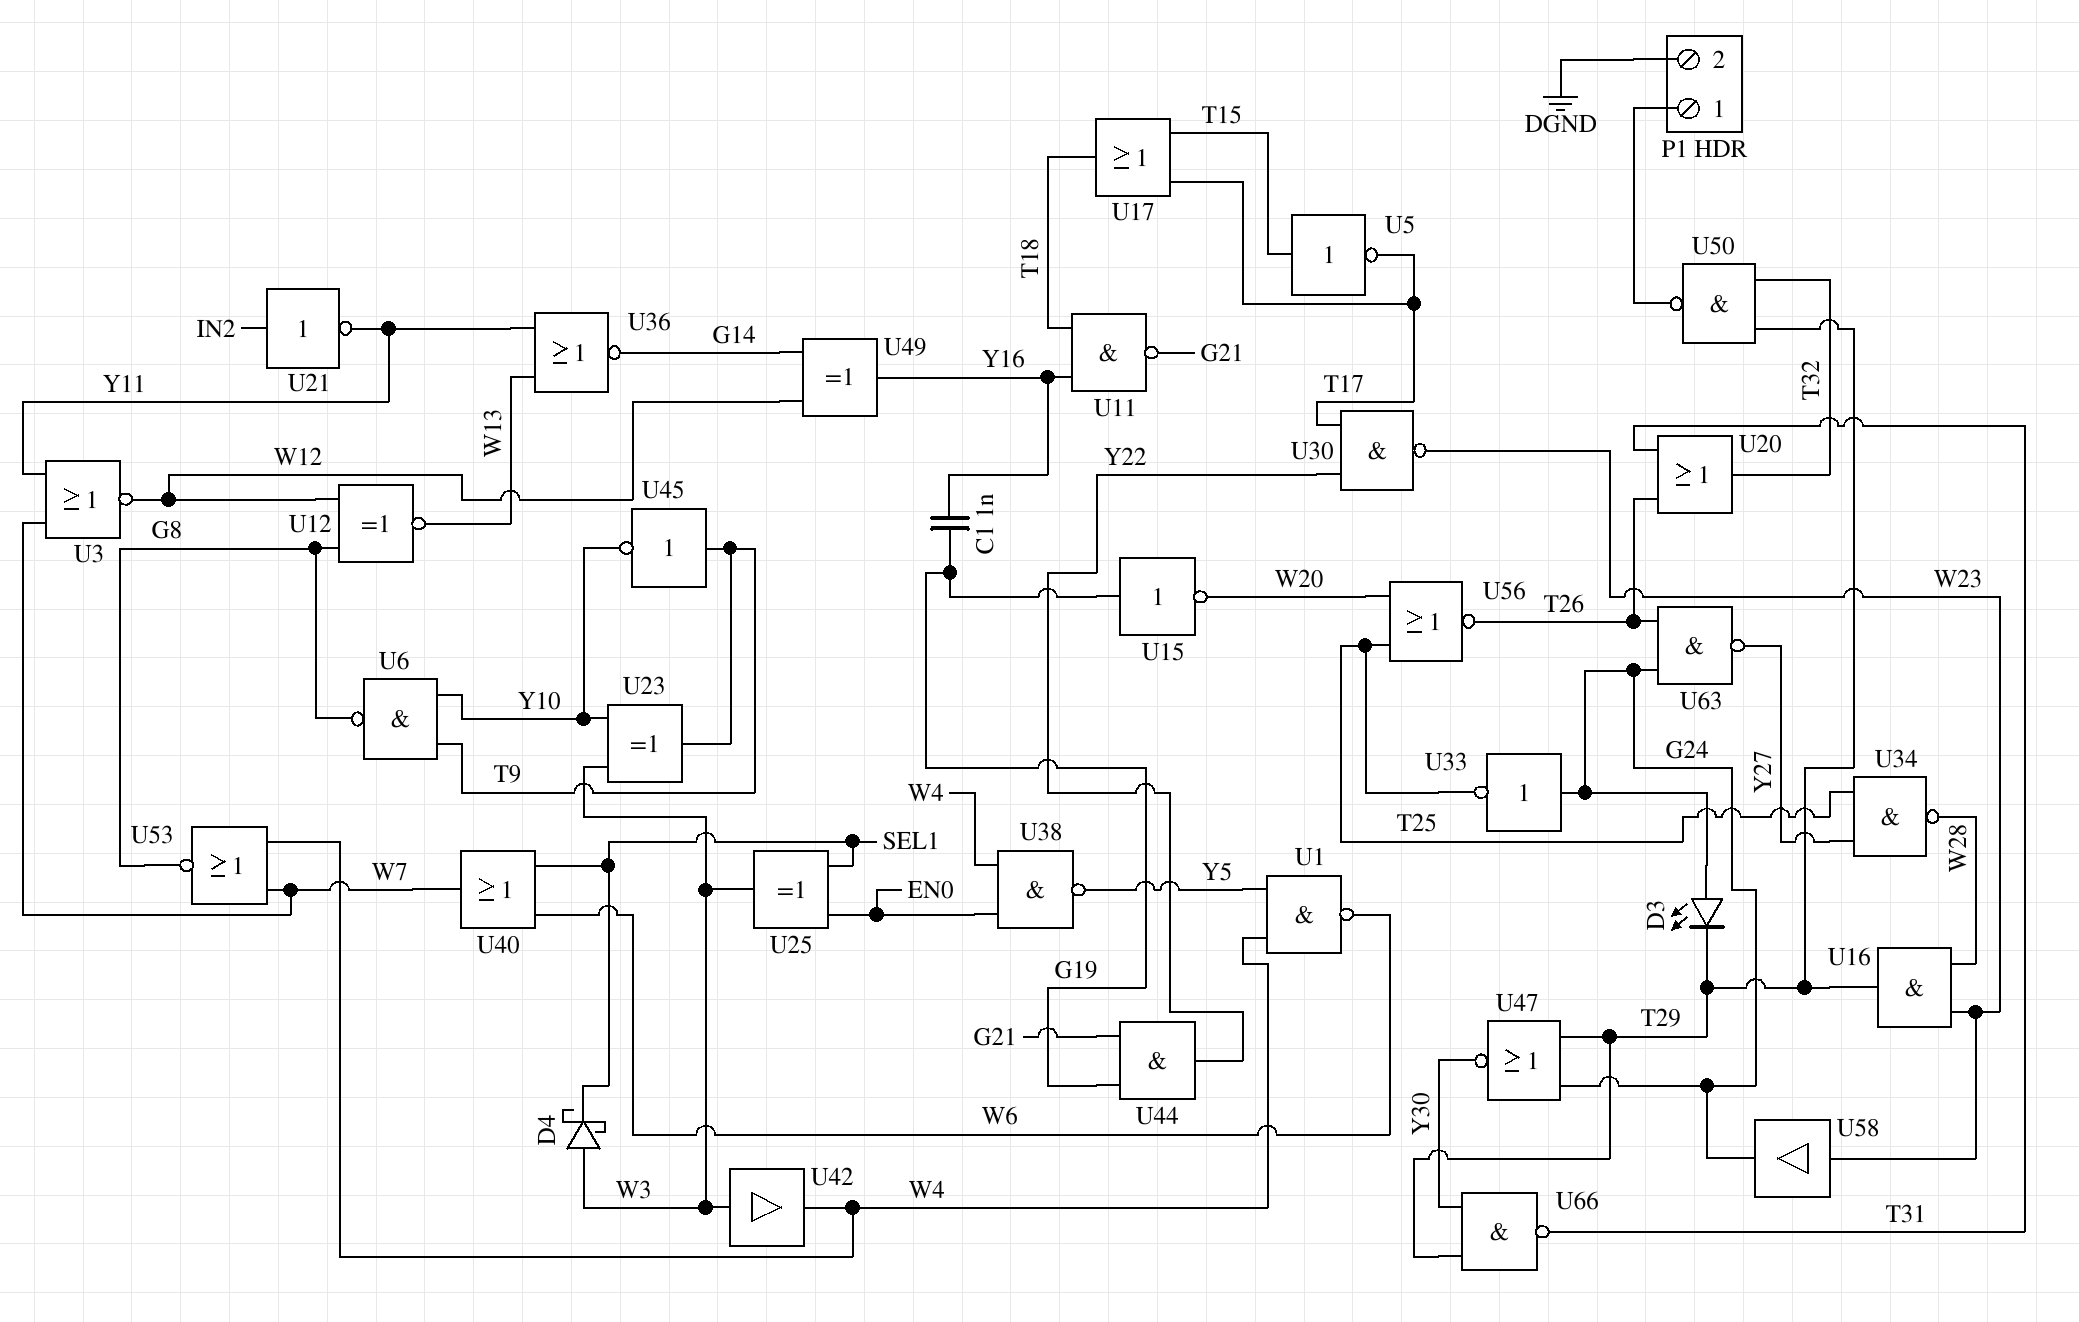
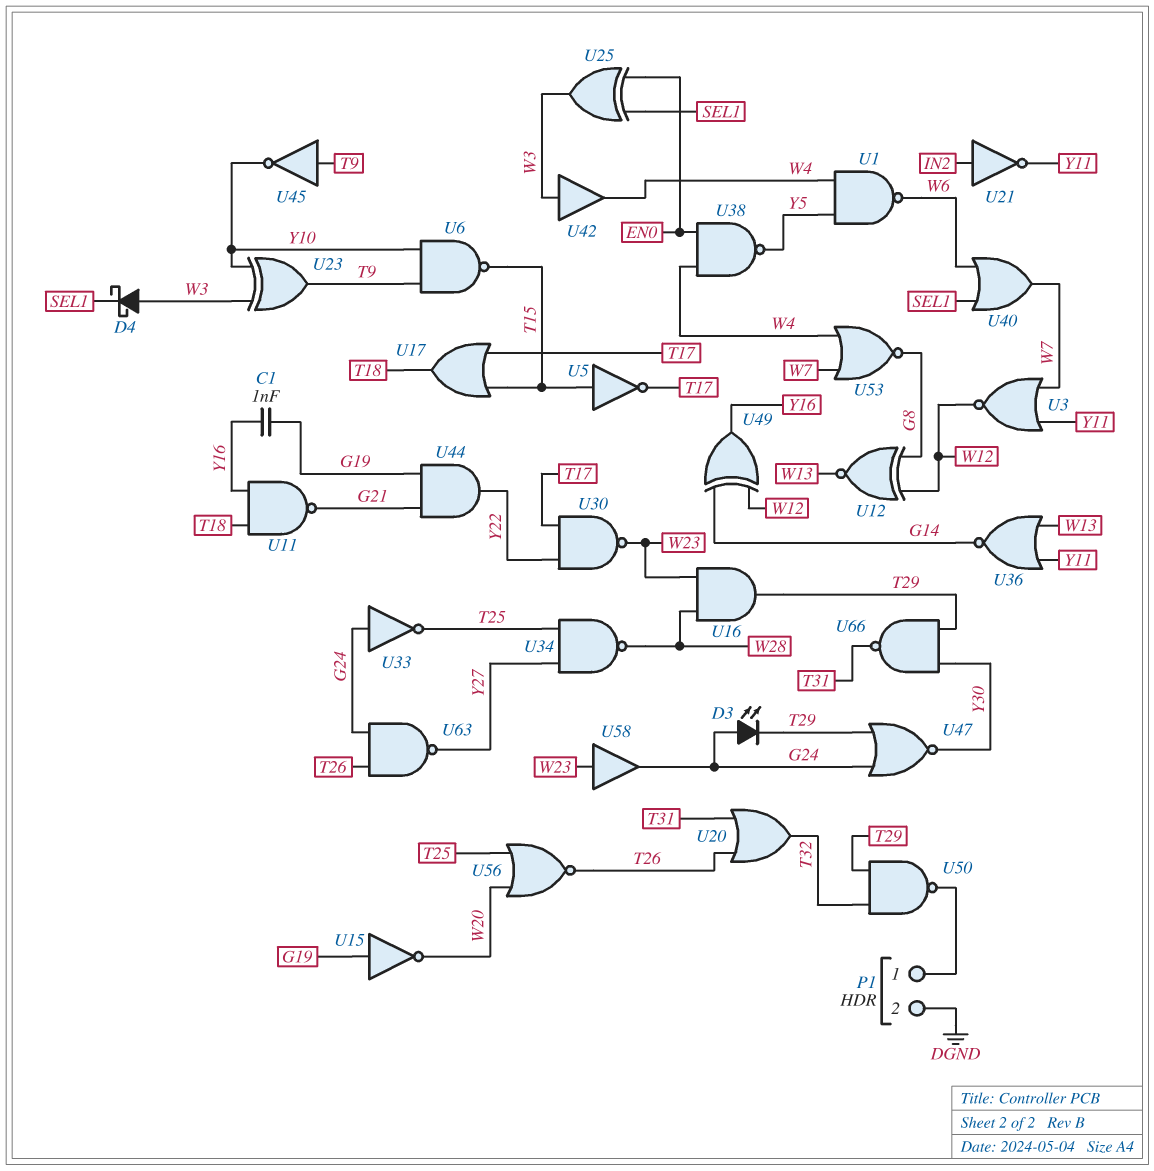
U6: NAND (in T9, in Y10, out G8) -> NAND (in T9, in Y10, out T15)

